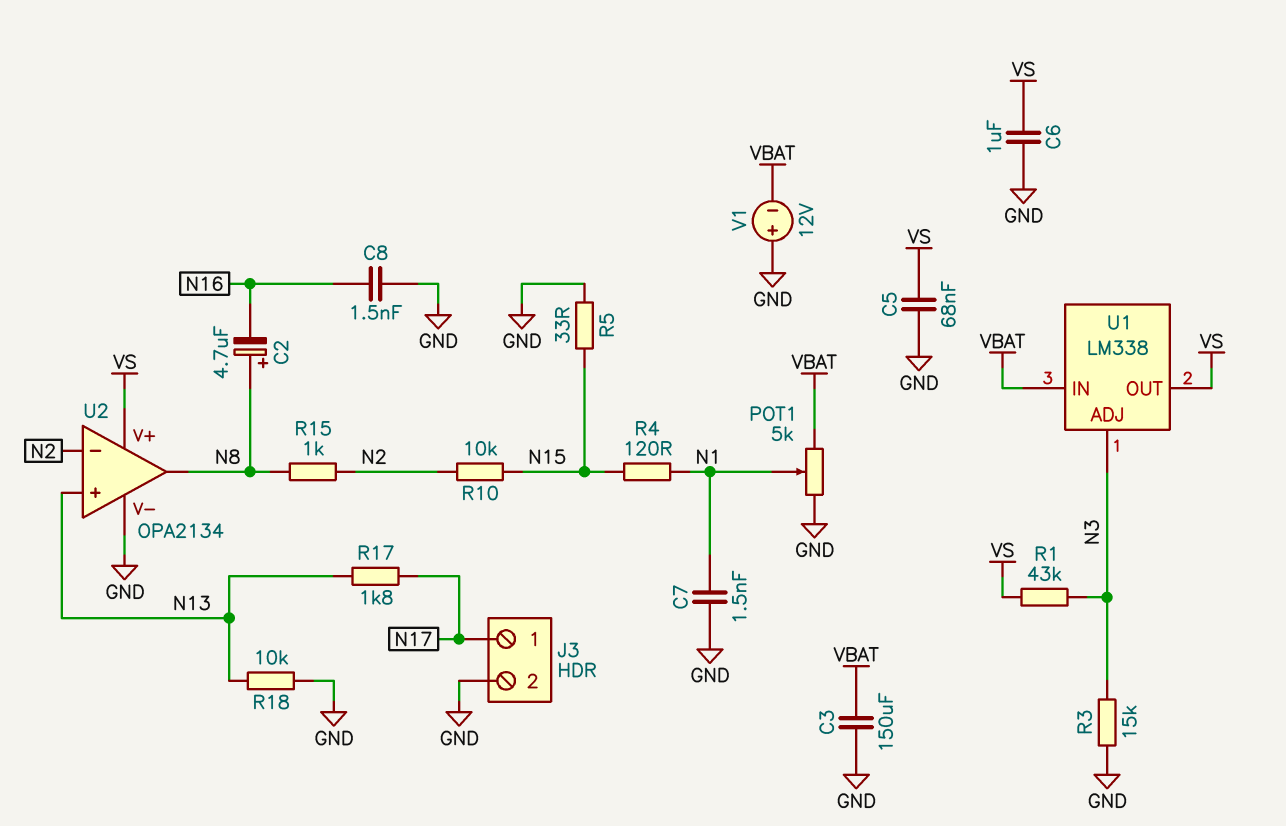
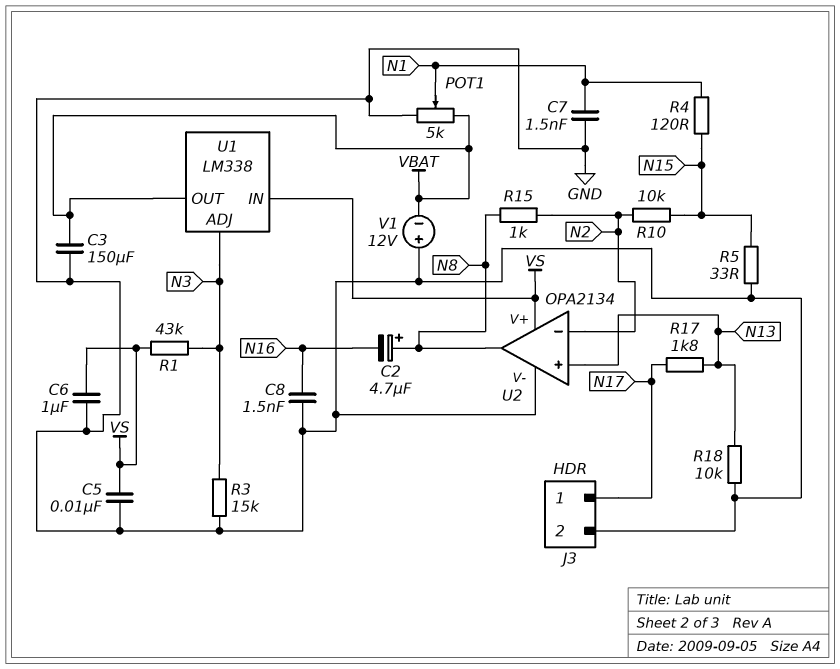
C5: 68nF (GND, VS) -> 10nF (GND, VS)
U1 pin IN: VBAT -> VS
U1 pin OUT: VS -> VBAT

